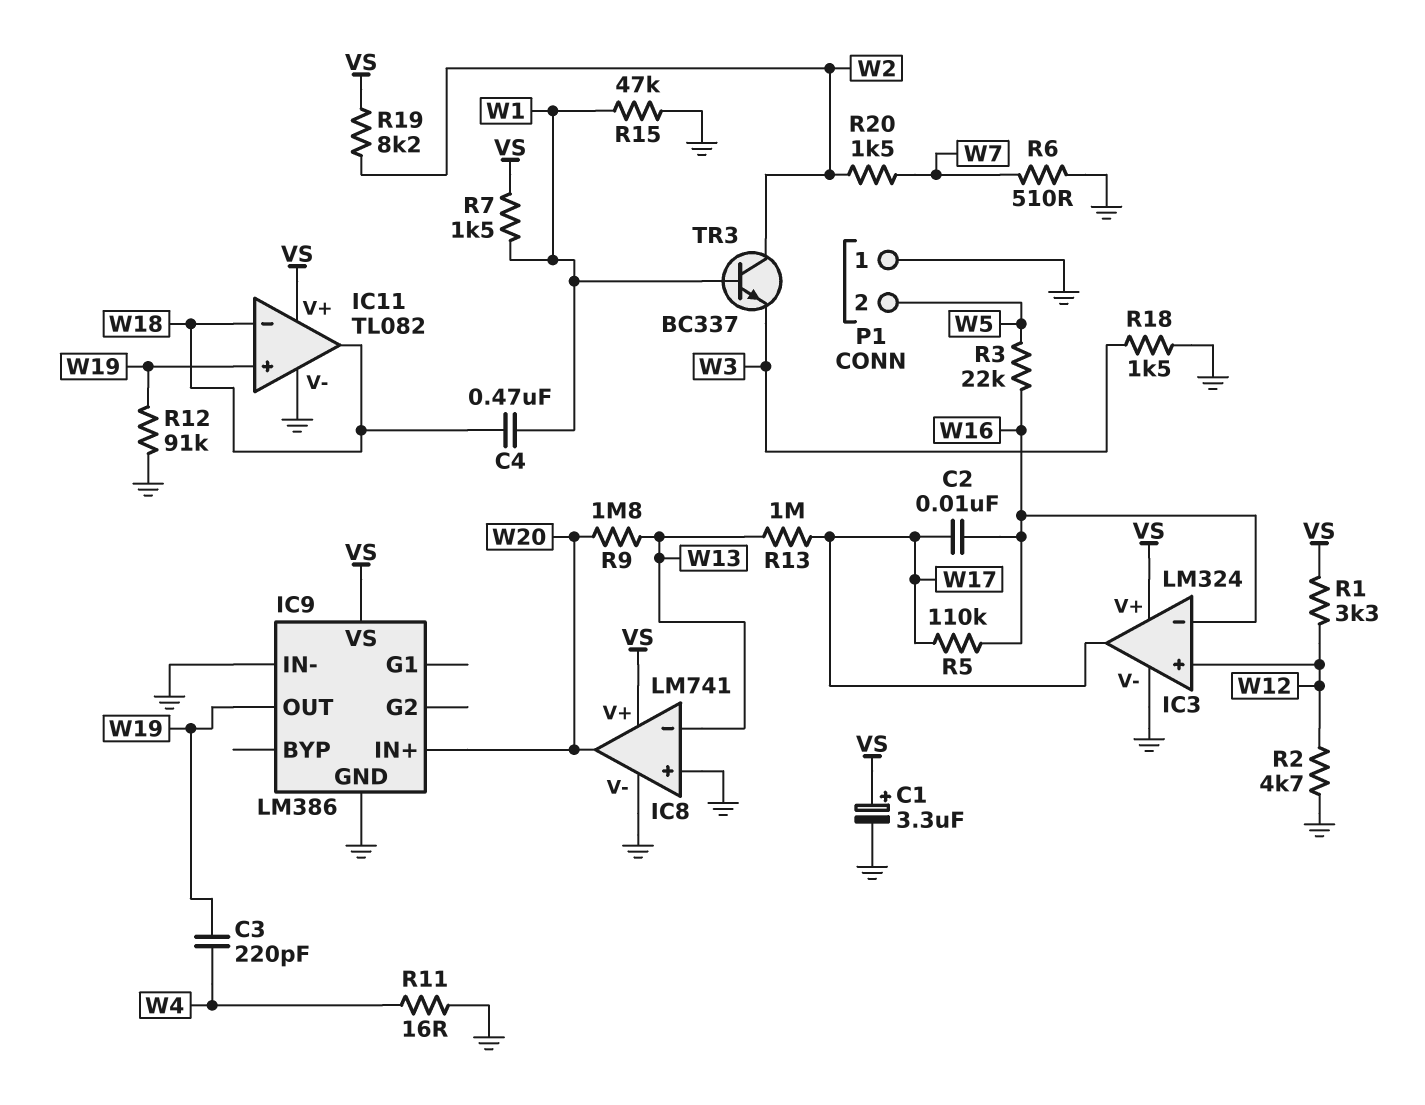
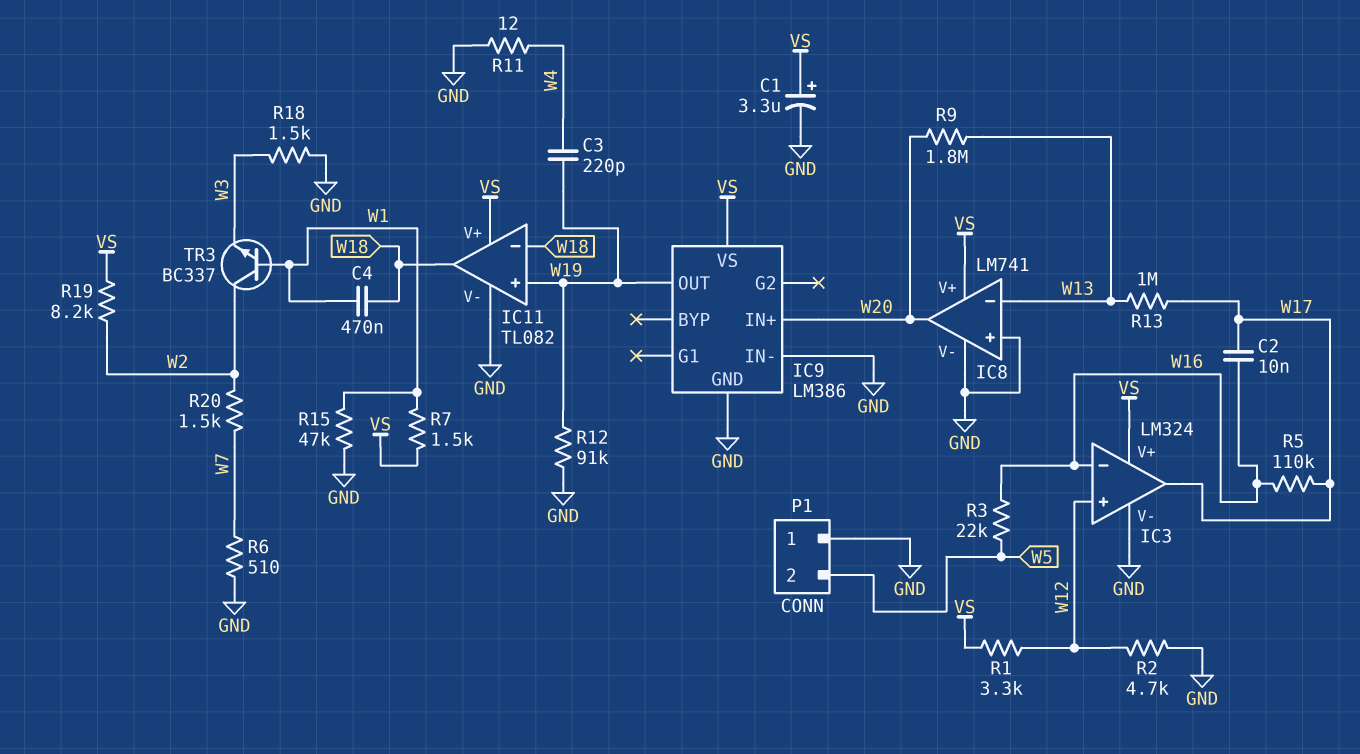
R11: 16 (GND, W4) -> 12 (GND, W4)

